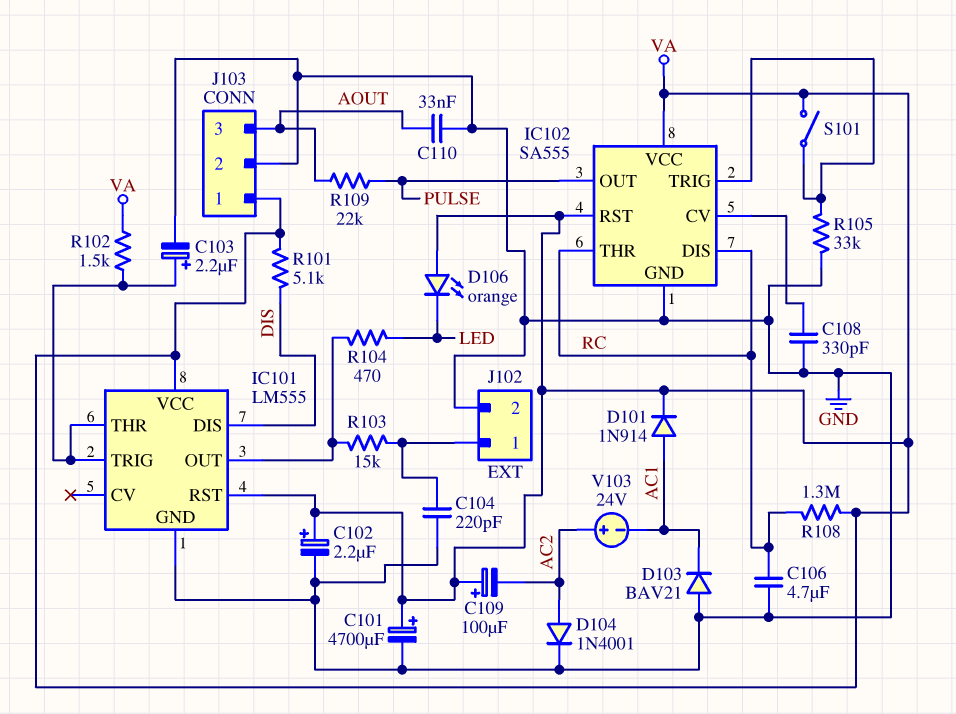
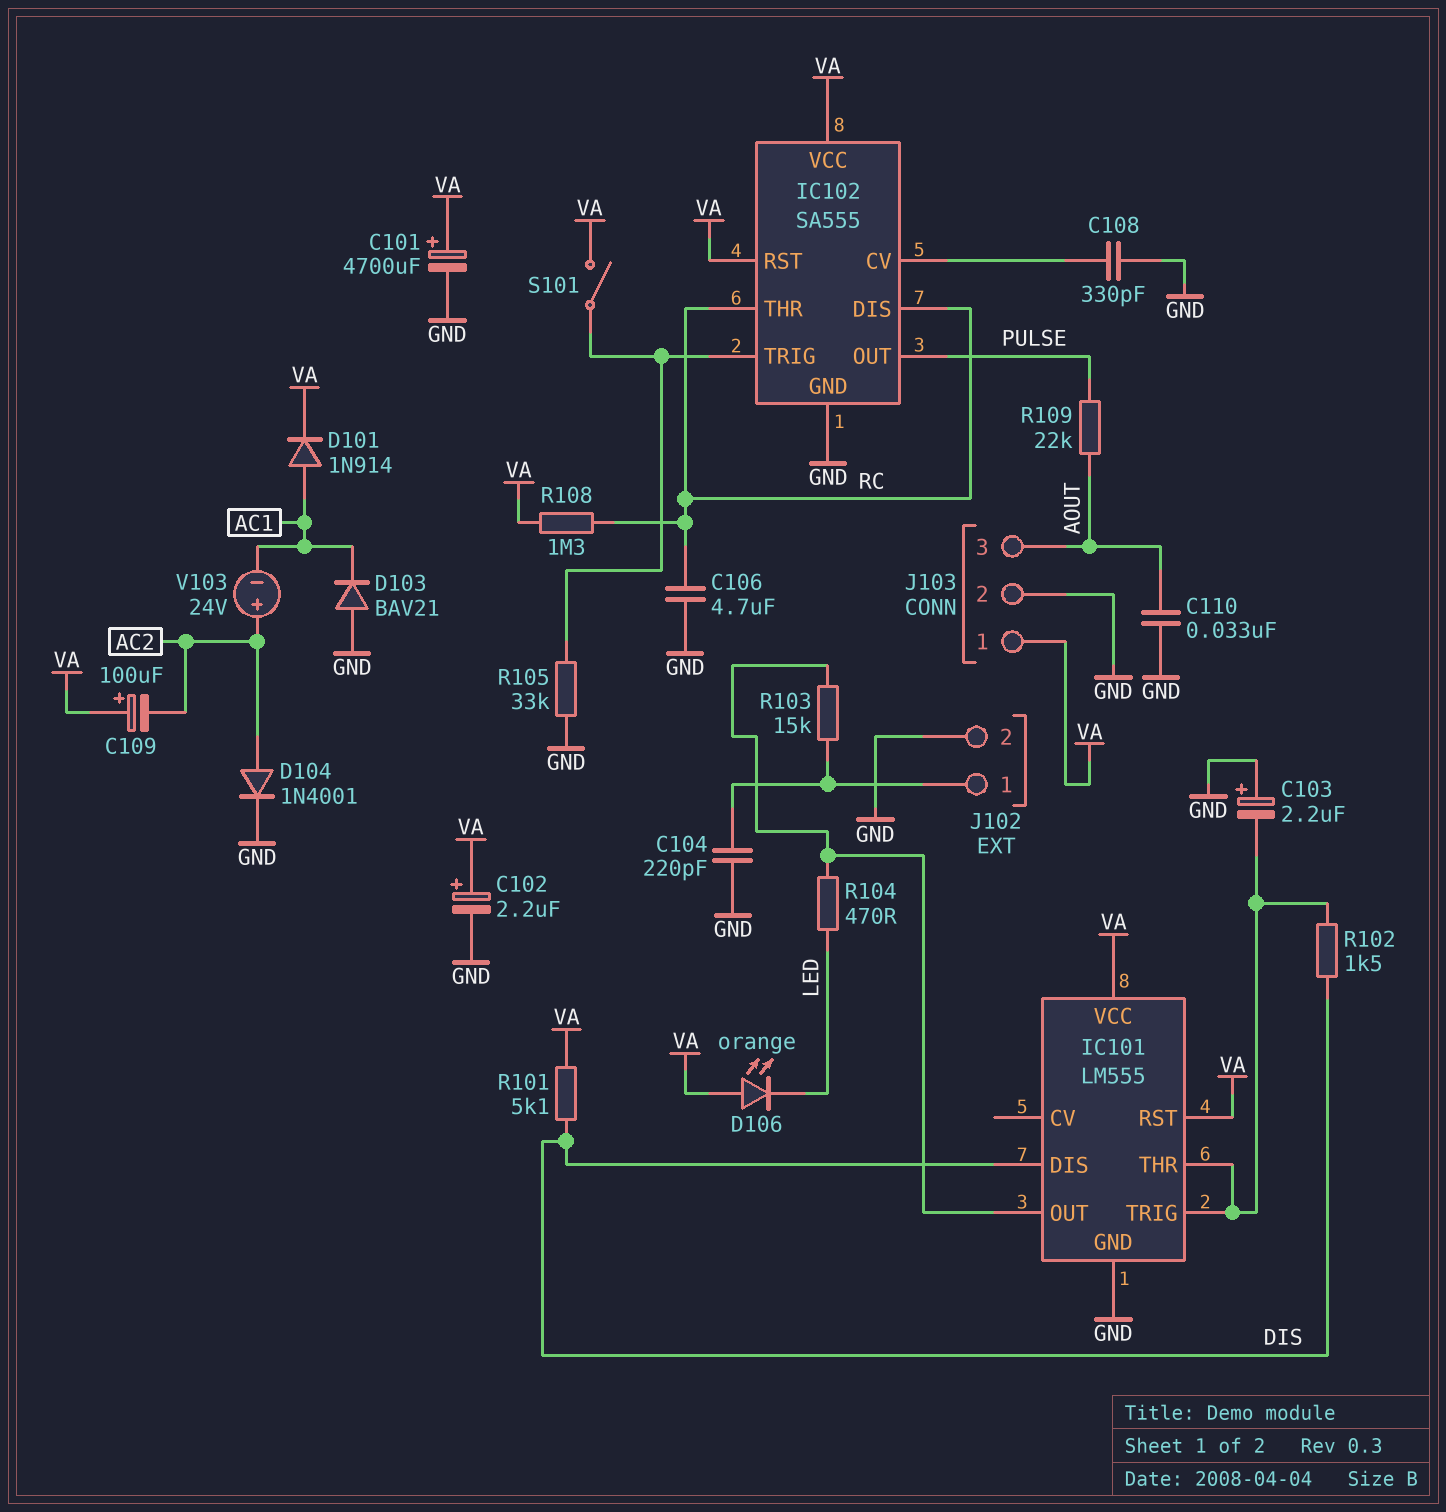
C103: 2.2uF (plus IC101/THR, minus GND) -> 2.2uF (plus GND, minus IC101/THR)
R102: 1.5k (IC101/THR, VA) -> 1.5k (DIS, IC101/THR)

